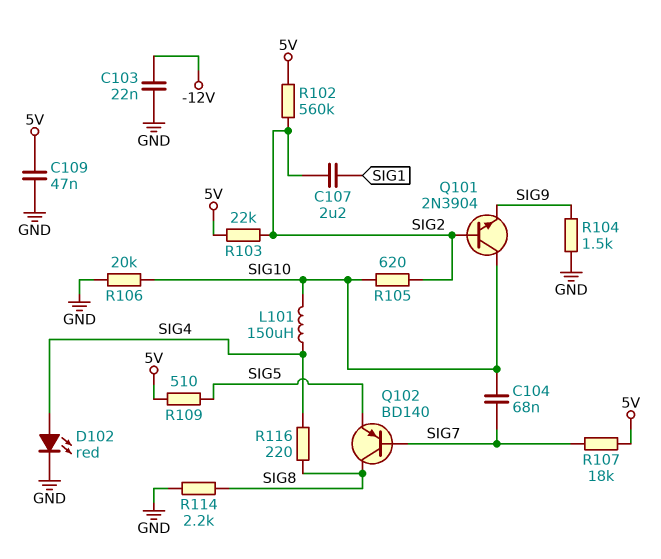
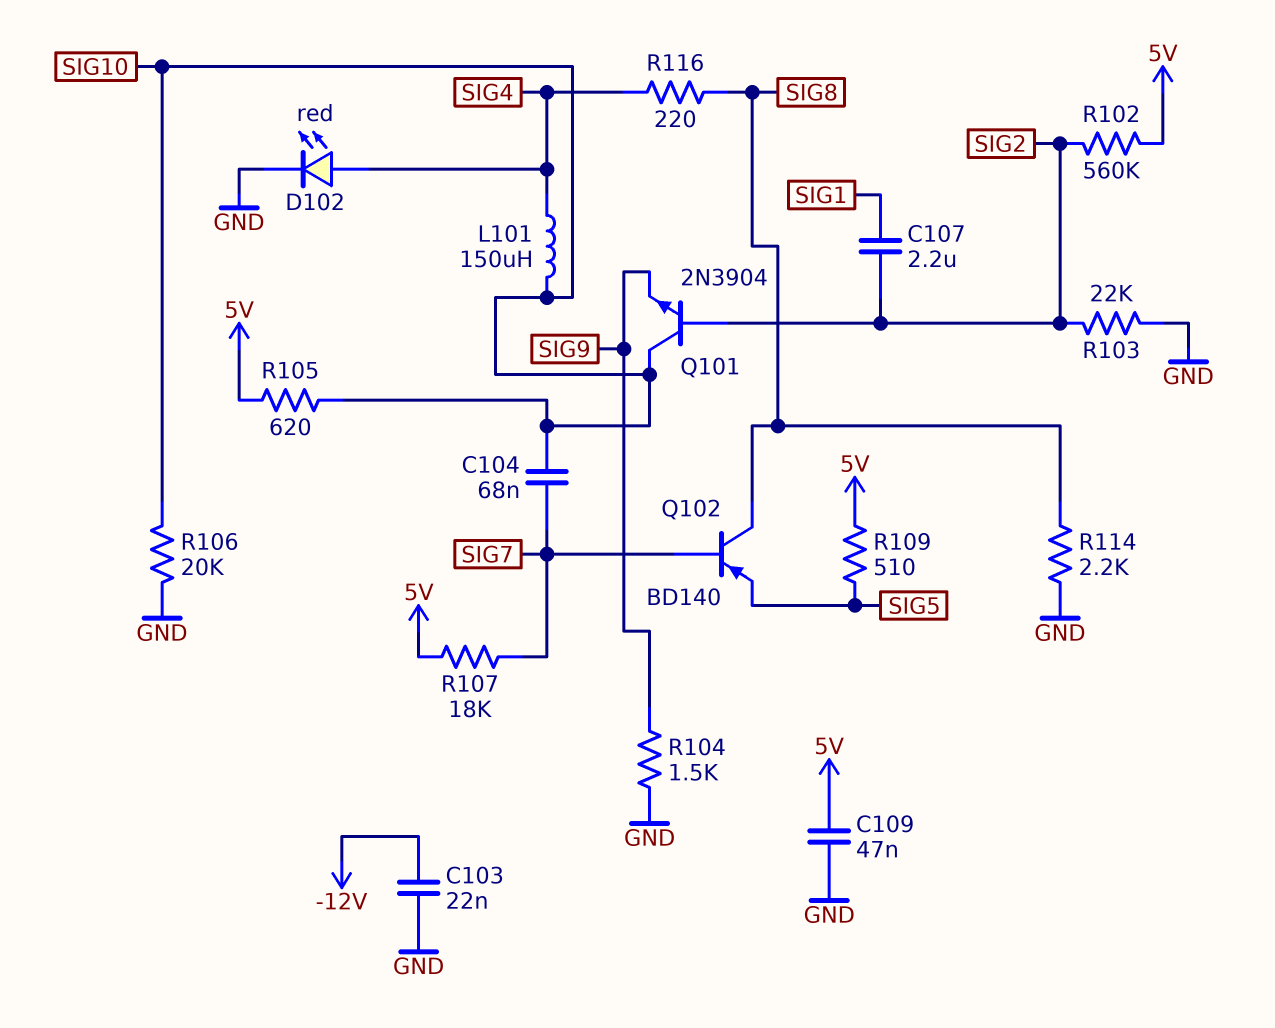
R103: 22k (5V, SIG2) -> 22k (GND, SIG2)
R105: 620 (SIG2, SIG10) -> 620 (5V, SIG10)

